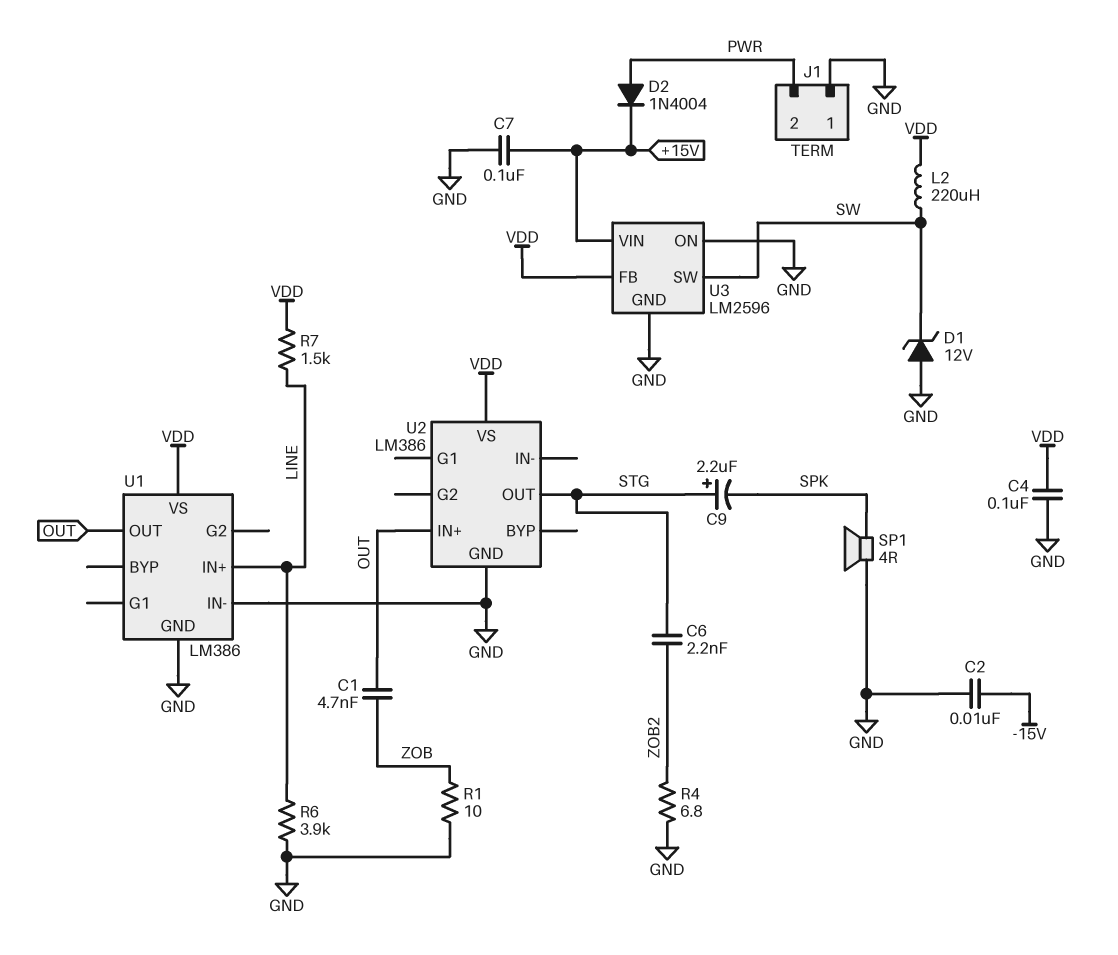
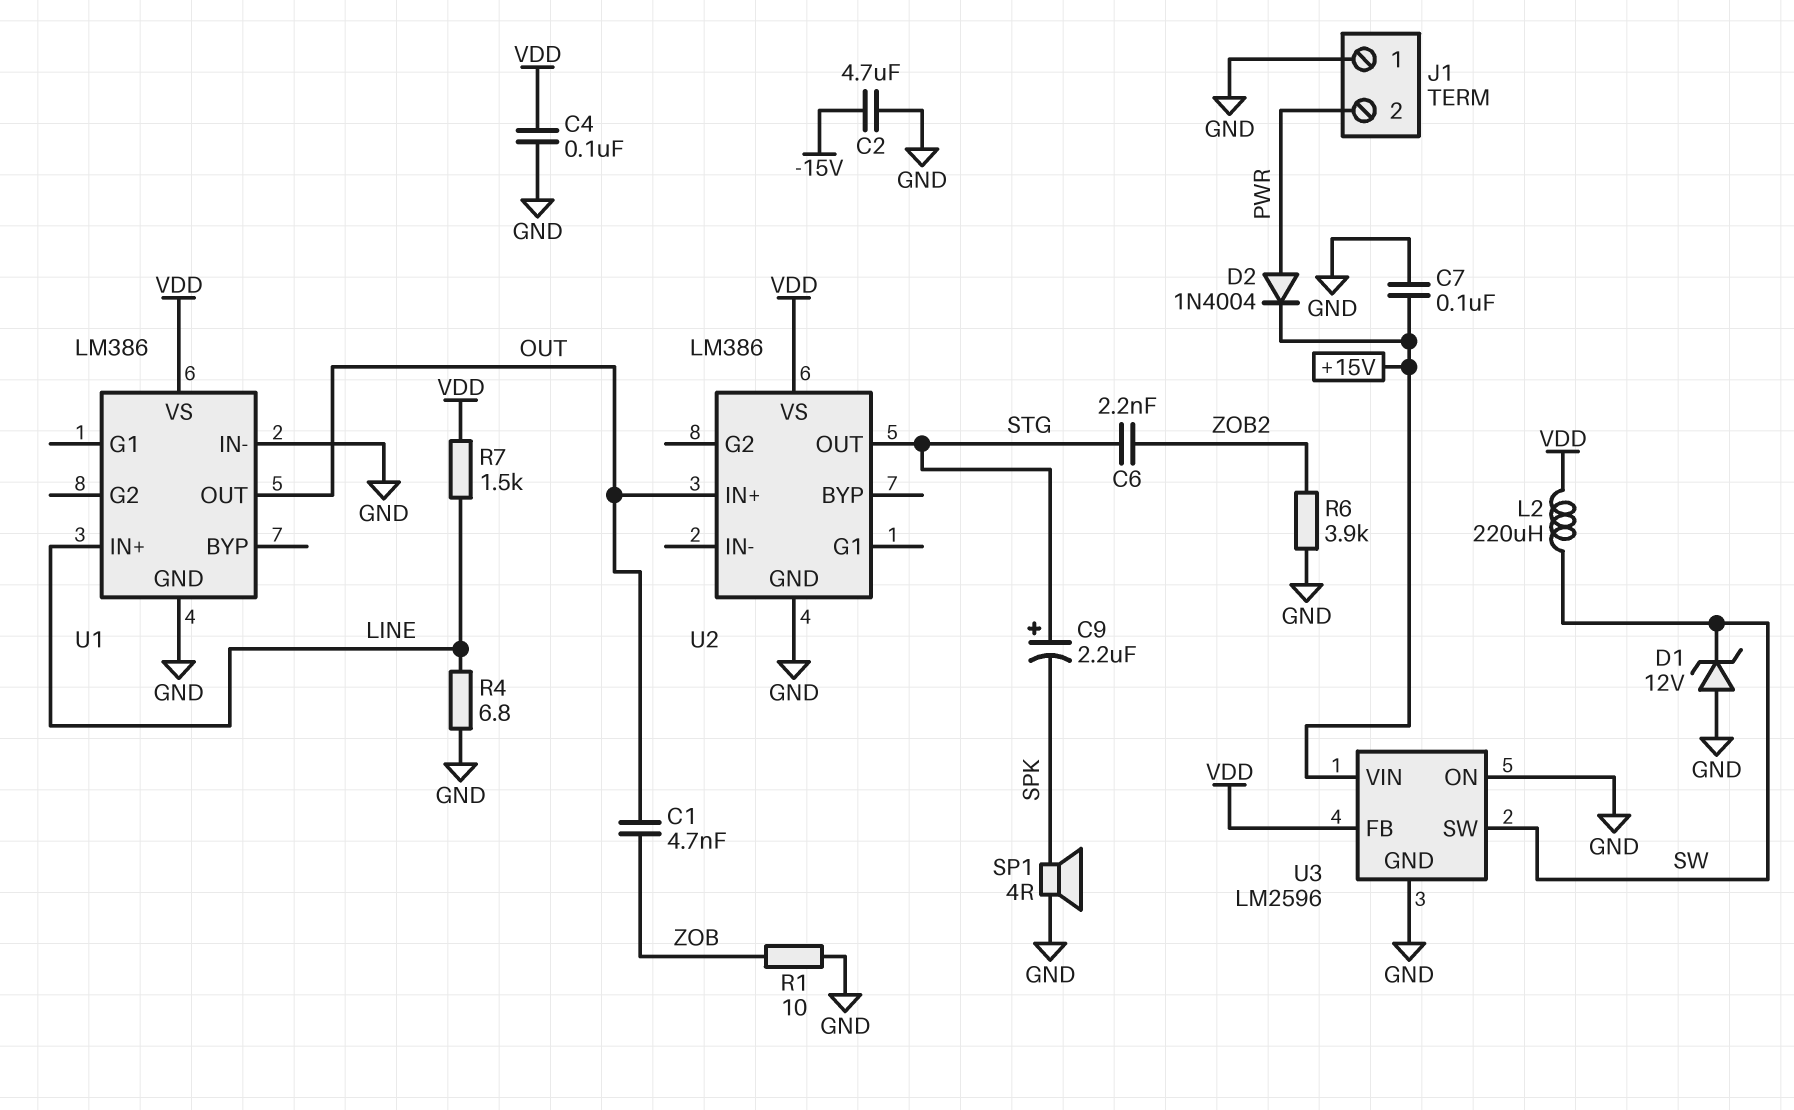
C2: 10nF (-15V, GND) -> 4.7uF (-15V, GND)
R4: 6.8 (GND, ZOB2) -> 6.8 (GND, LINE)
R6: 3.9k (GND, LINE) -> 3.9k (GND, ZOB2)

